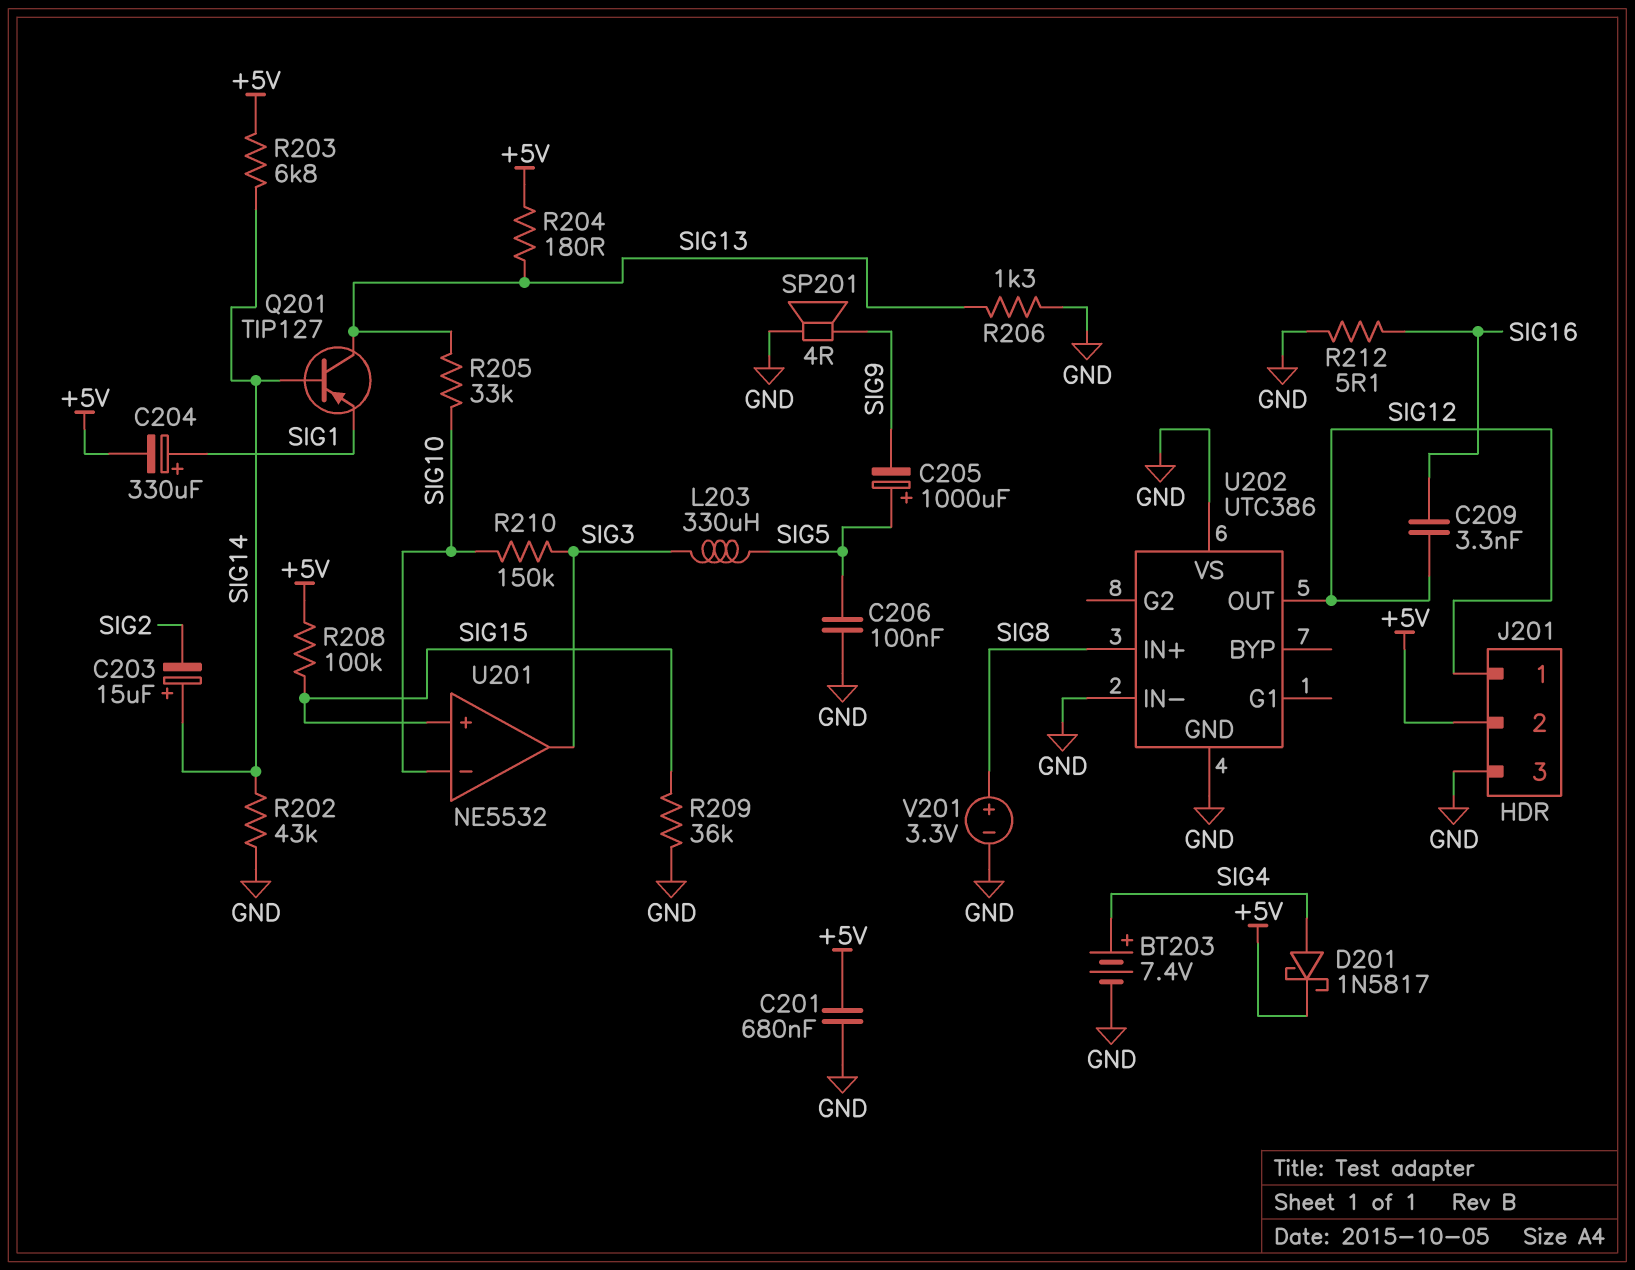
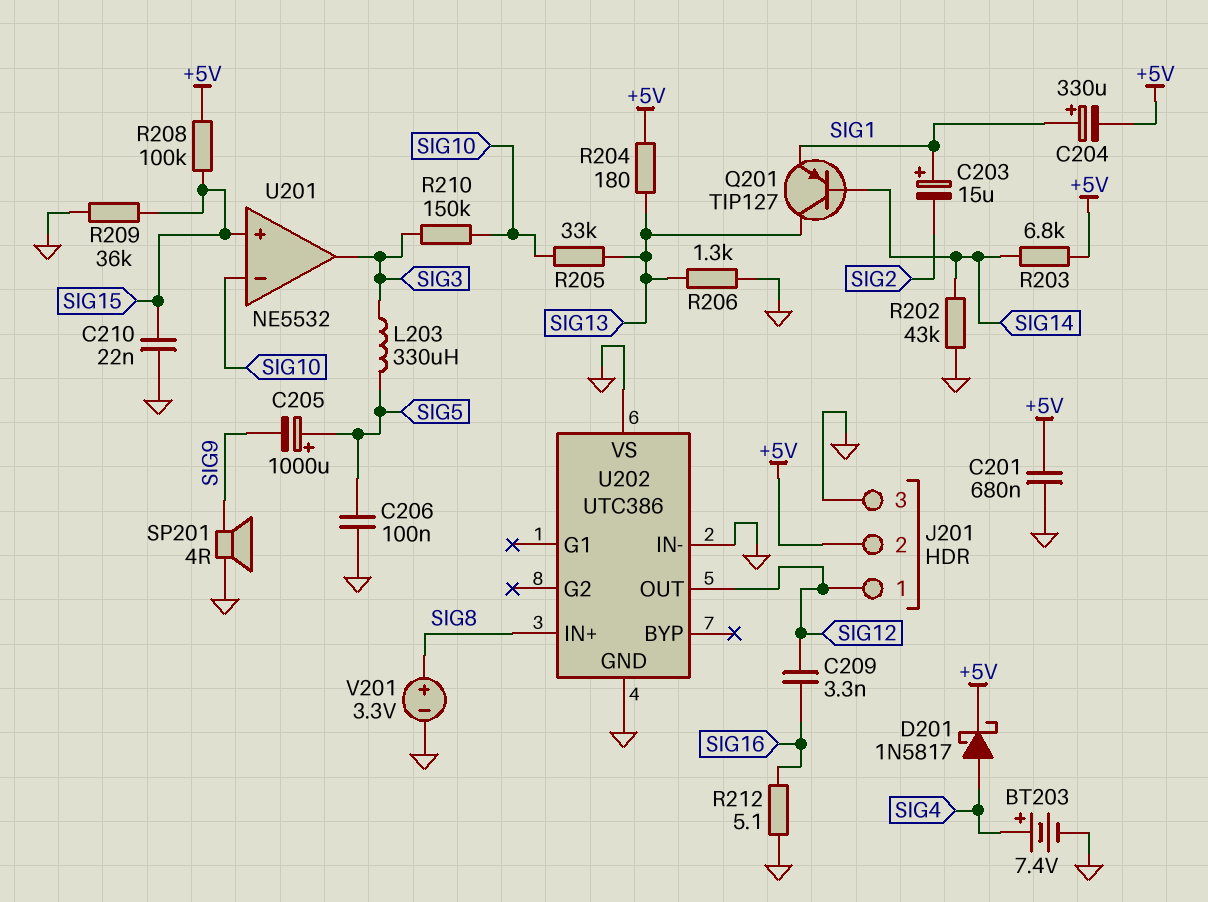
C203: 15uF (plus SIG14, minus SIG2) -> 15uF (plus SIG1, minus SIG2)
C210: none -> 22nF (GND, SIG15)

